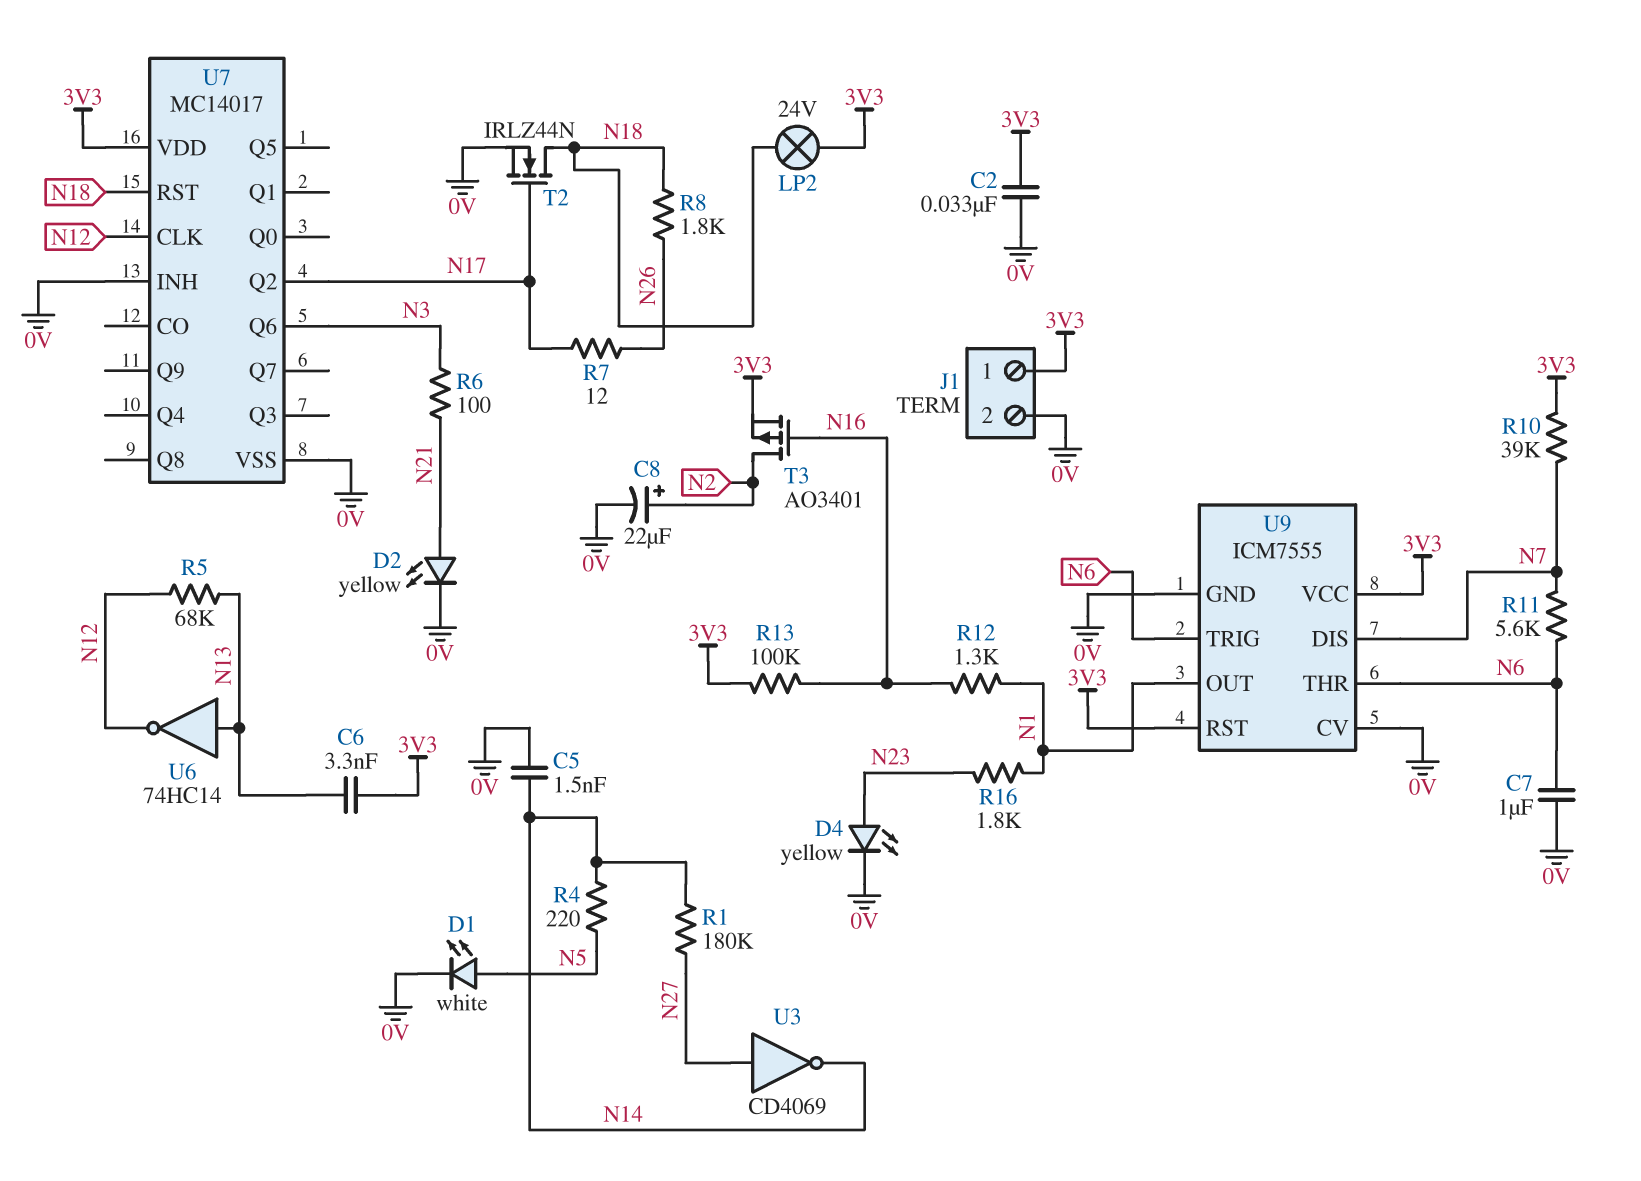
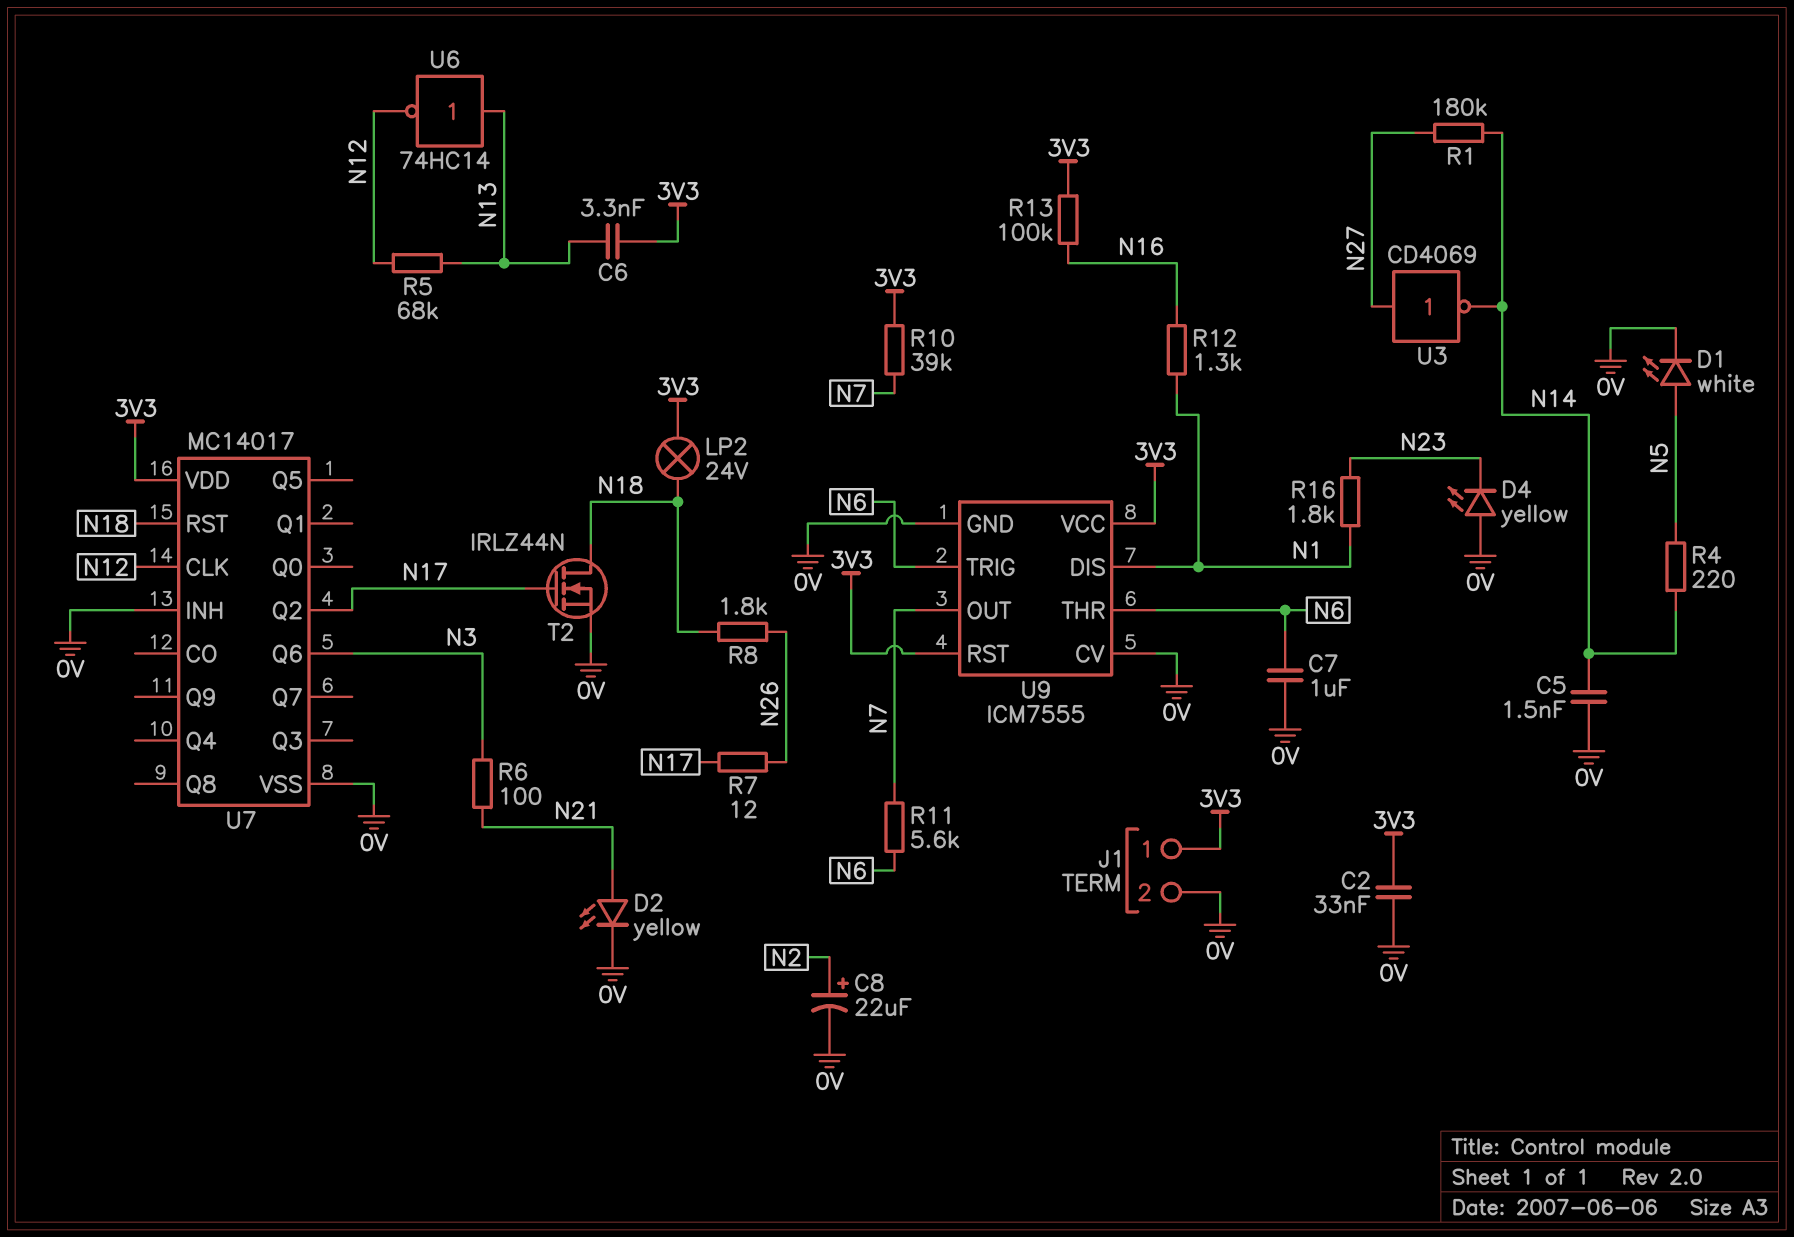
D4: LED yellow (A N23, K 0V) -> LED yellow (A 0V, K N23)
T3: PMOS AO3401 (G N16, D N2, S 3V3) -> none
U9 pin DIS: N7 -> N1
U9 pin OUT: N1 -> N7

